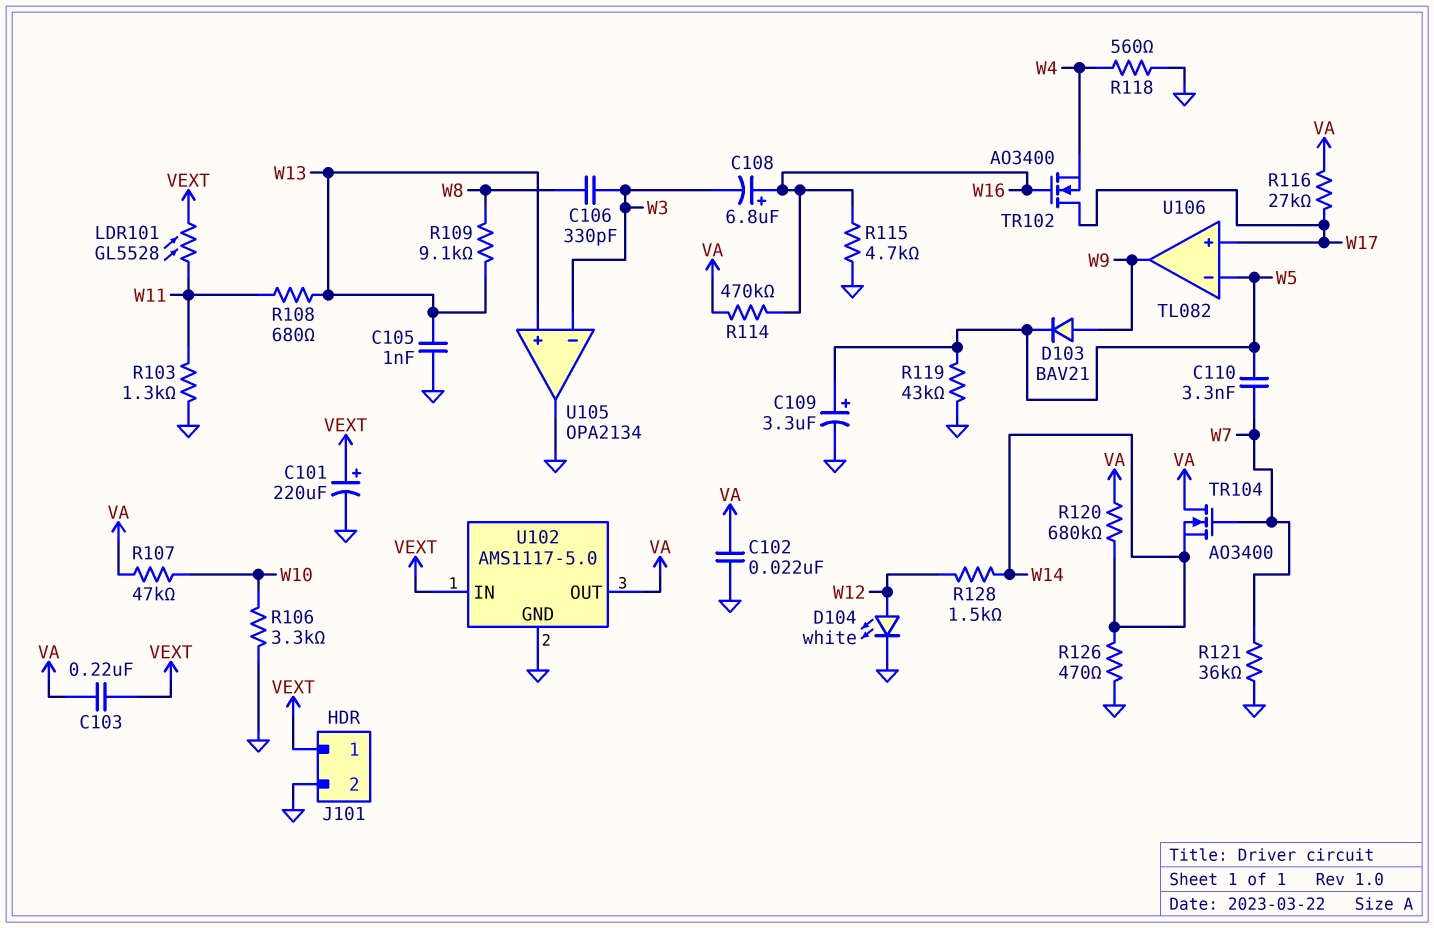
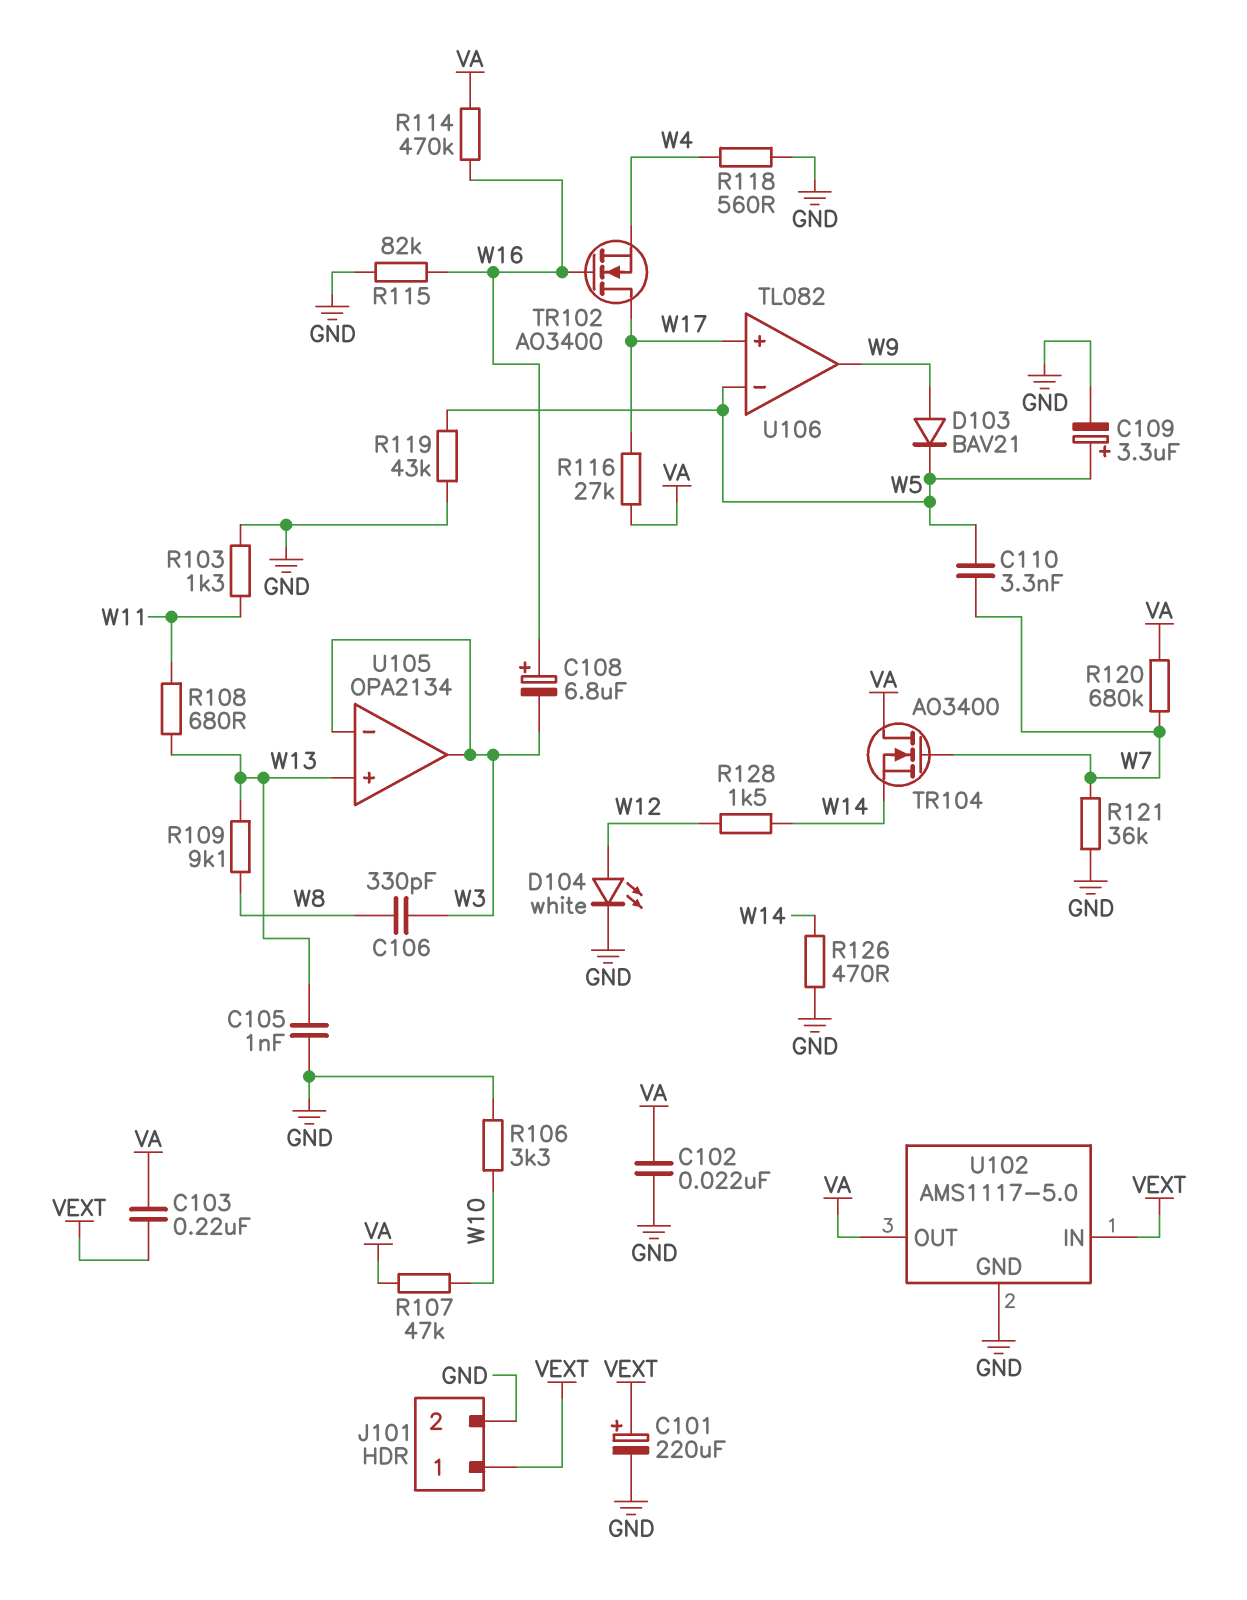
LDR101: GL5528 (VEXT, W11) -> none
R115: 4.7k (GND, W16) -> 82k (GND, W16)
R120: 680k (VA, W14) -> 680k (VA, W7)
U105 pin out: GND -> W3

